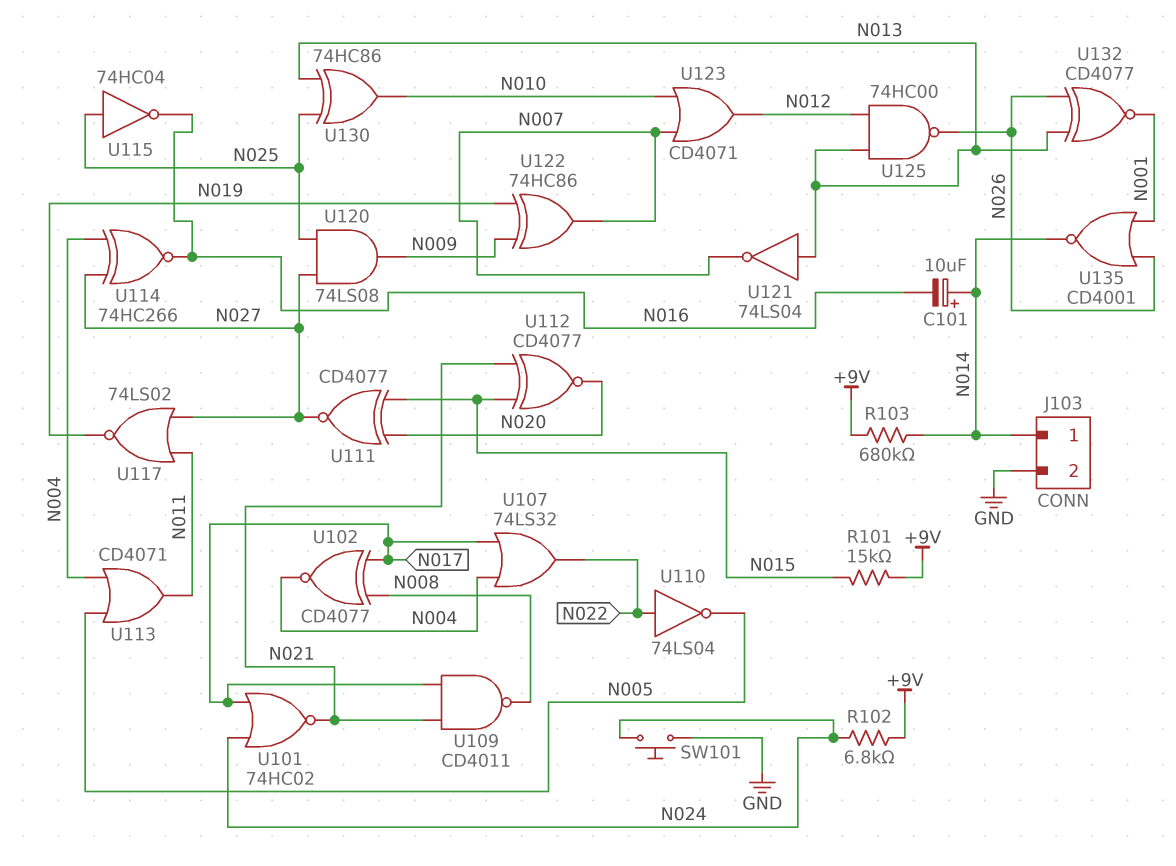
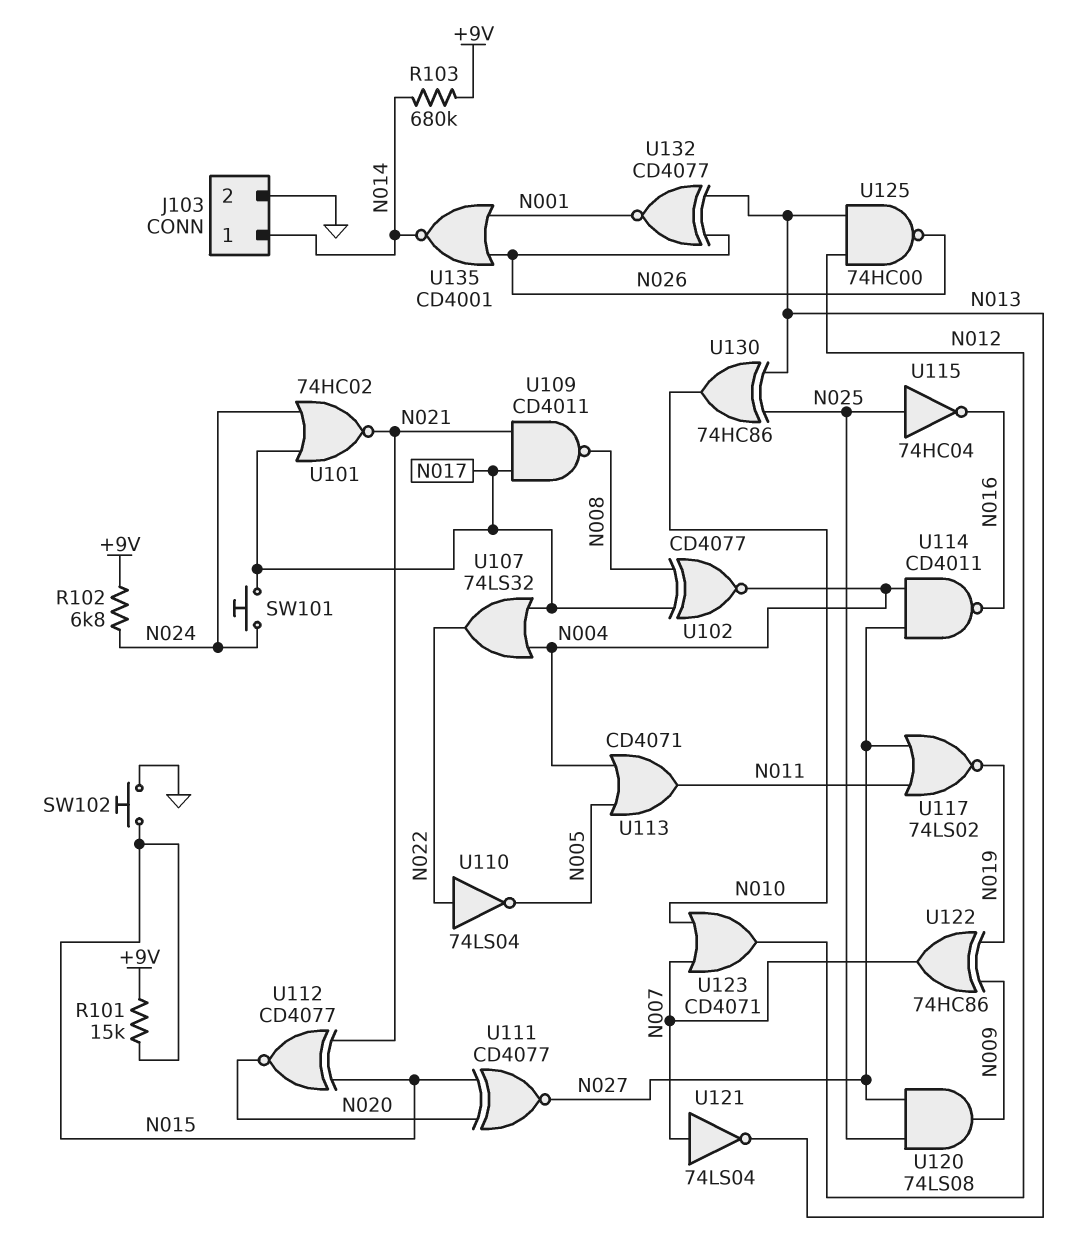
C101: 10uF (plus N014, minus N016) -> none
SW101: button (GND, N024) -> button (N017, N024)
SW102: none -> button (GND, N015)
U114: XNOR 74HC266 (in N004, in N027, out N016) -> NAND CD4011 (in N004, in N027, out N016)
U121: NOT 74LS04 (in N013, out N007) -> NOT 74LS04 (in N007, out N013)

